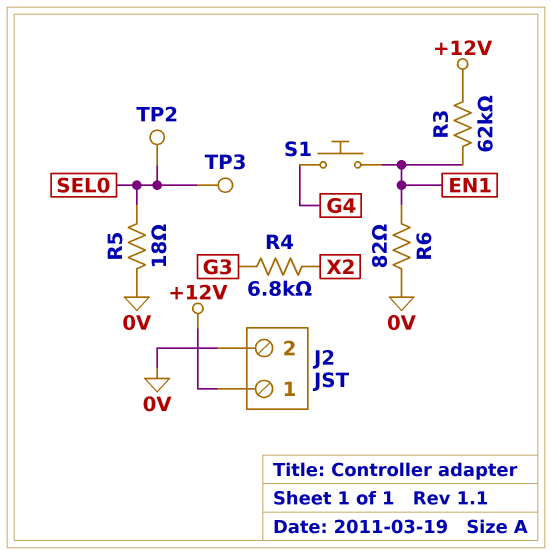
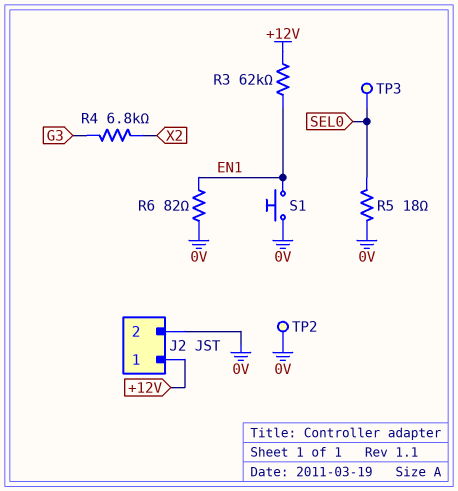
S1: button (EN1, G4) -> button (0V, EN1)
TP2: test point (SEL0) -> test point (0V)

